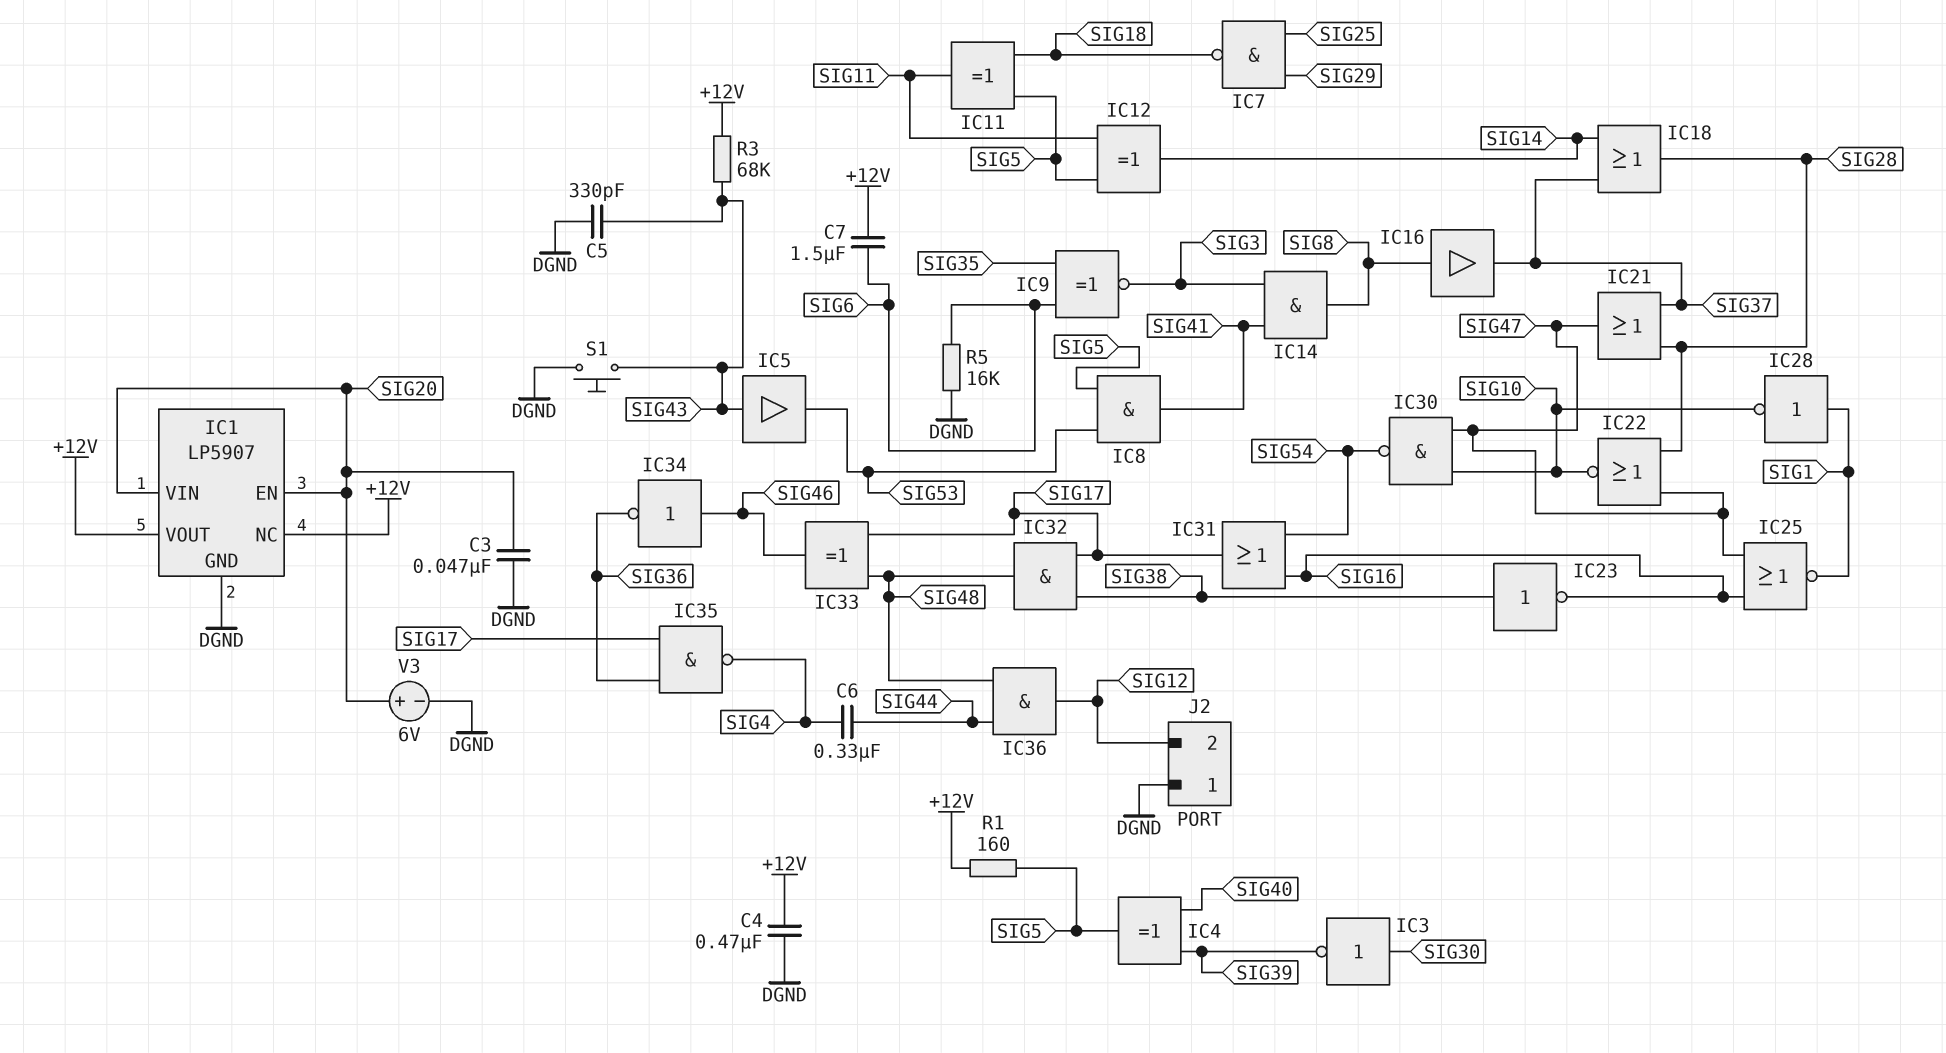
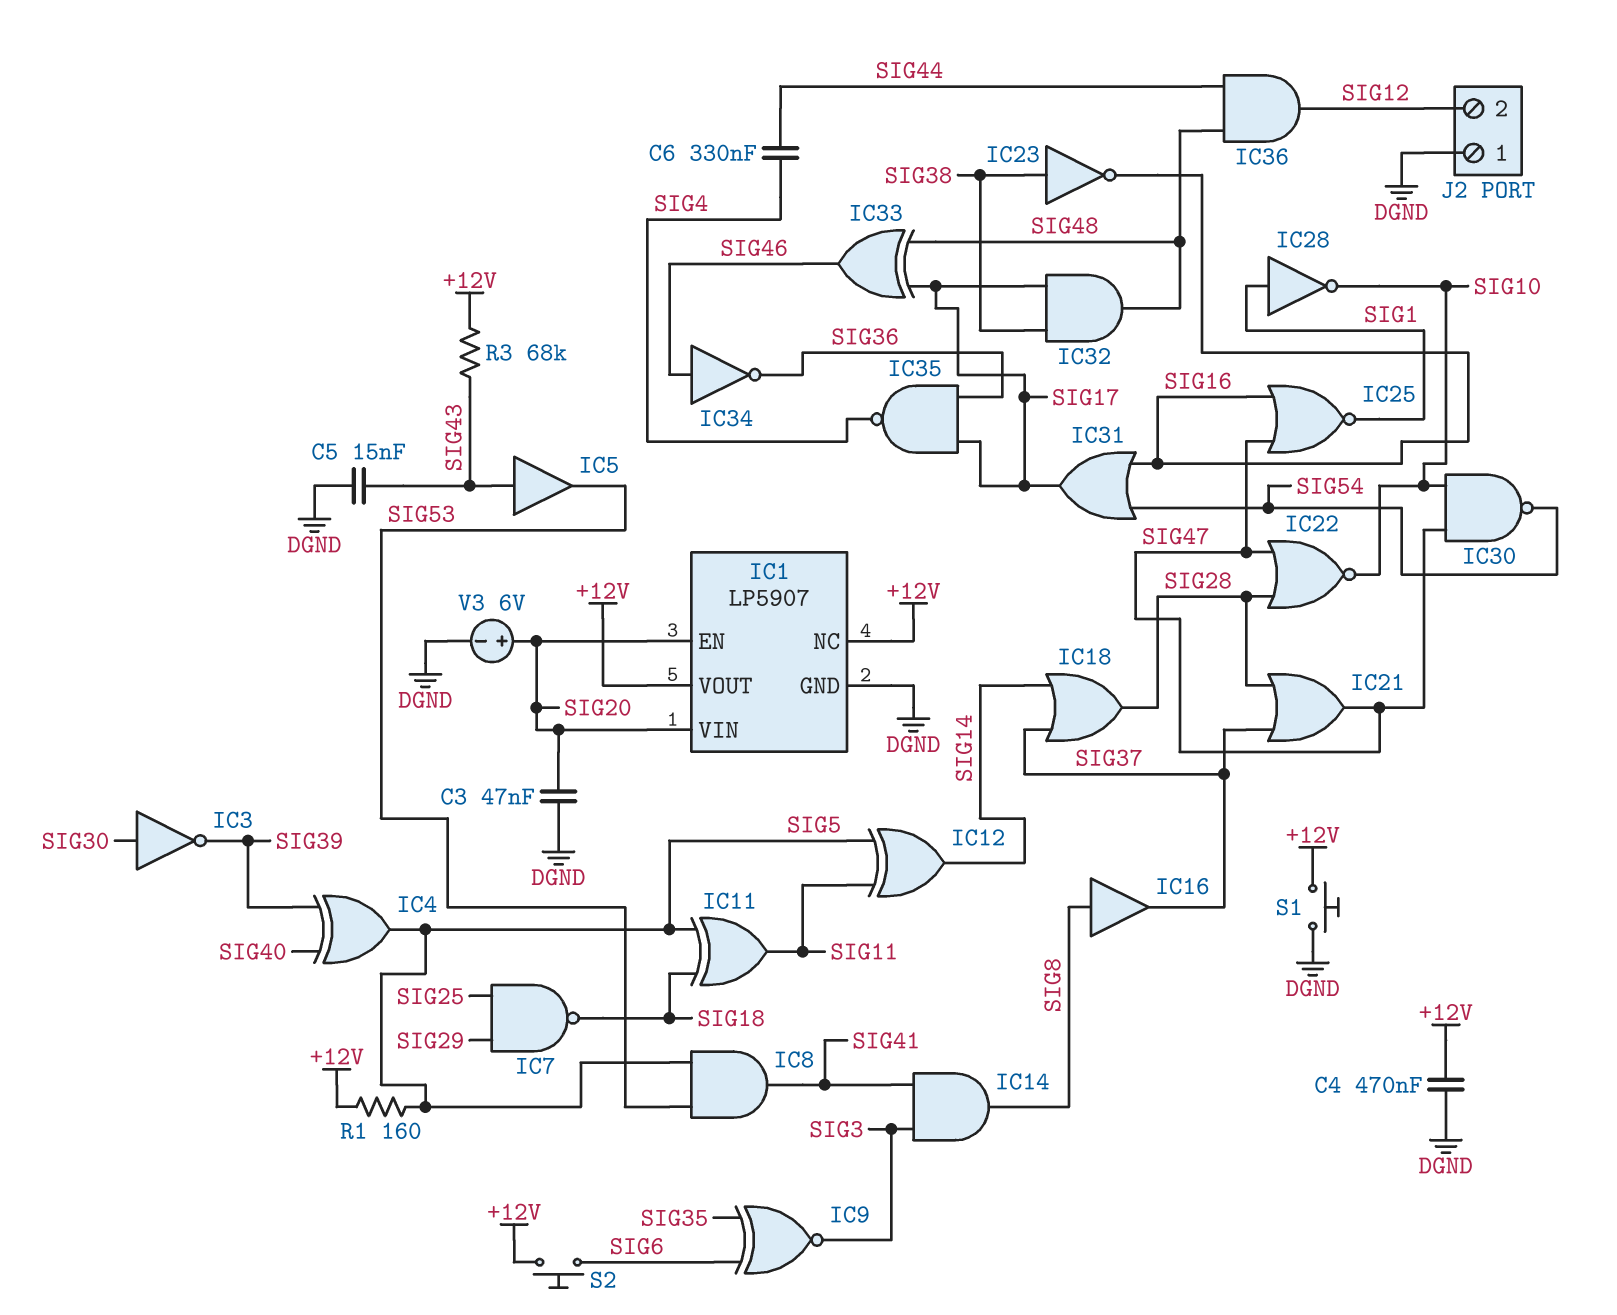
C5: 330pF (DGND, SIG43) -> 15nF (DGND, SIG43)
C7: 1.5uF (+12V, SIG6) -> none
R5: 16k (DGND, SIG6) -> none
S1: button (DGND, SIG43) -> button (+12V, DGND)
S2: none -> button (+12V, SIG6)

